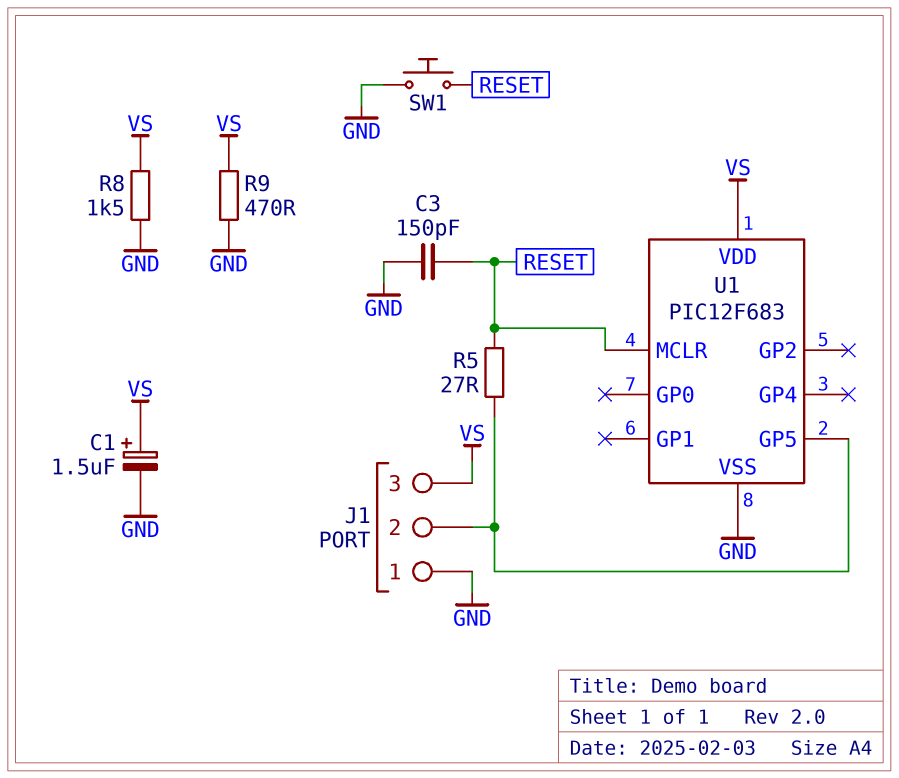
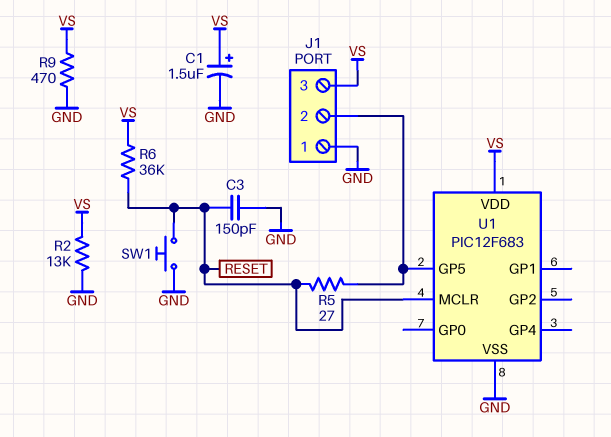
R2: none -> 13k (GND, VS)
R6: none -> 36k (RESET, VS)
R8: 1.5k (GND, VS) -> none

